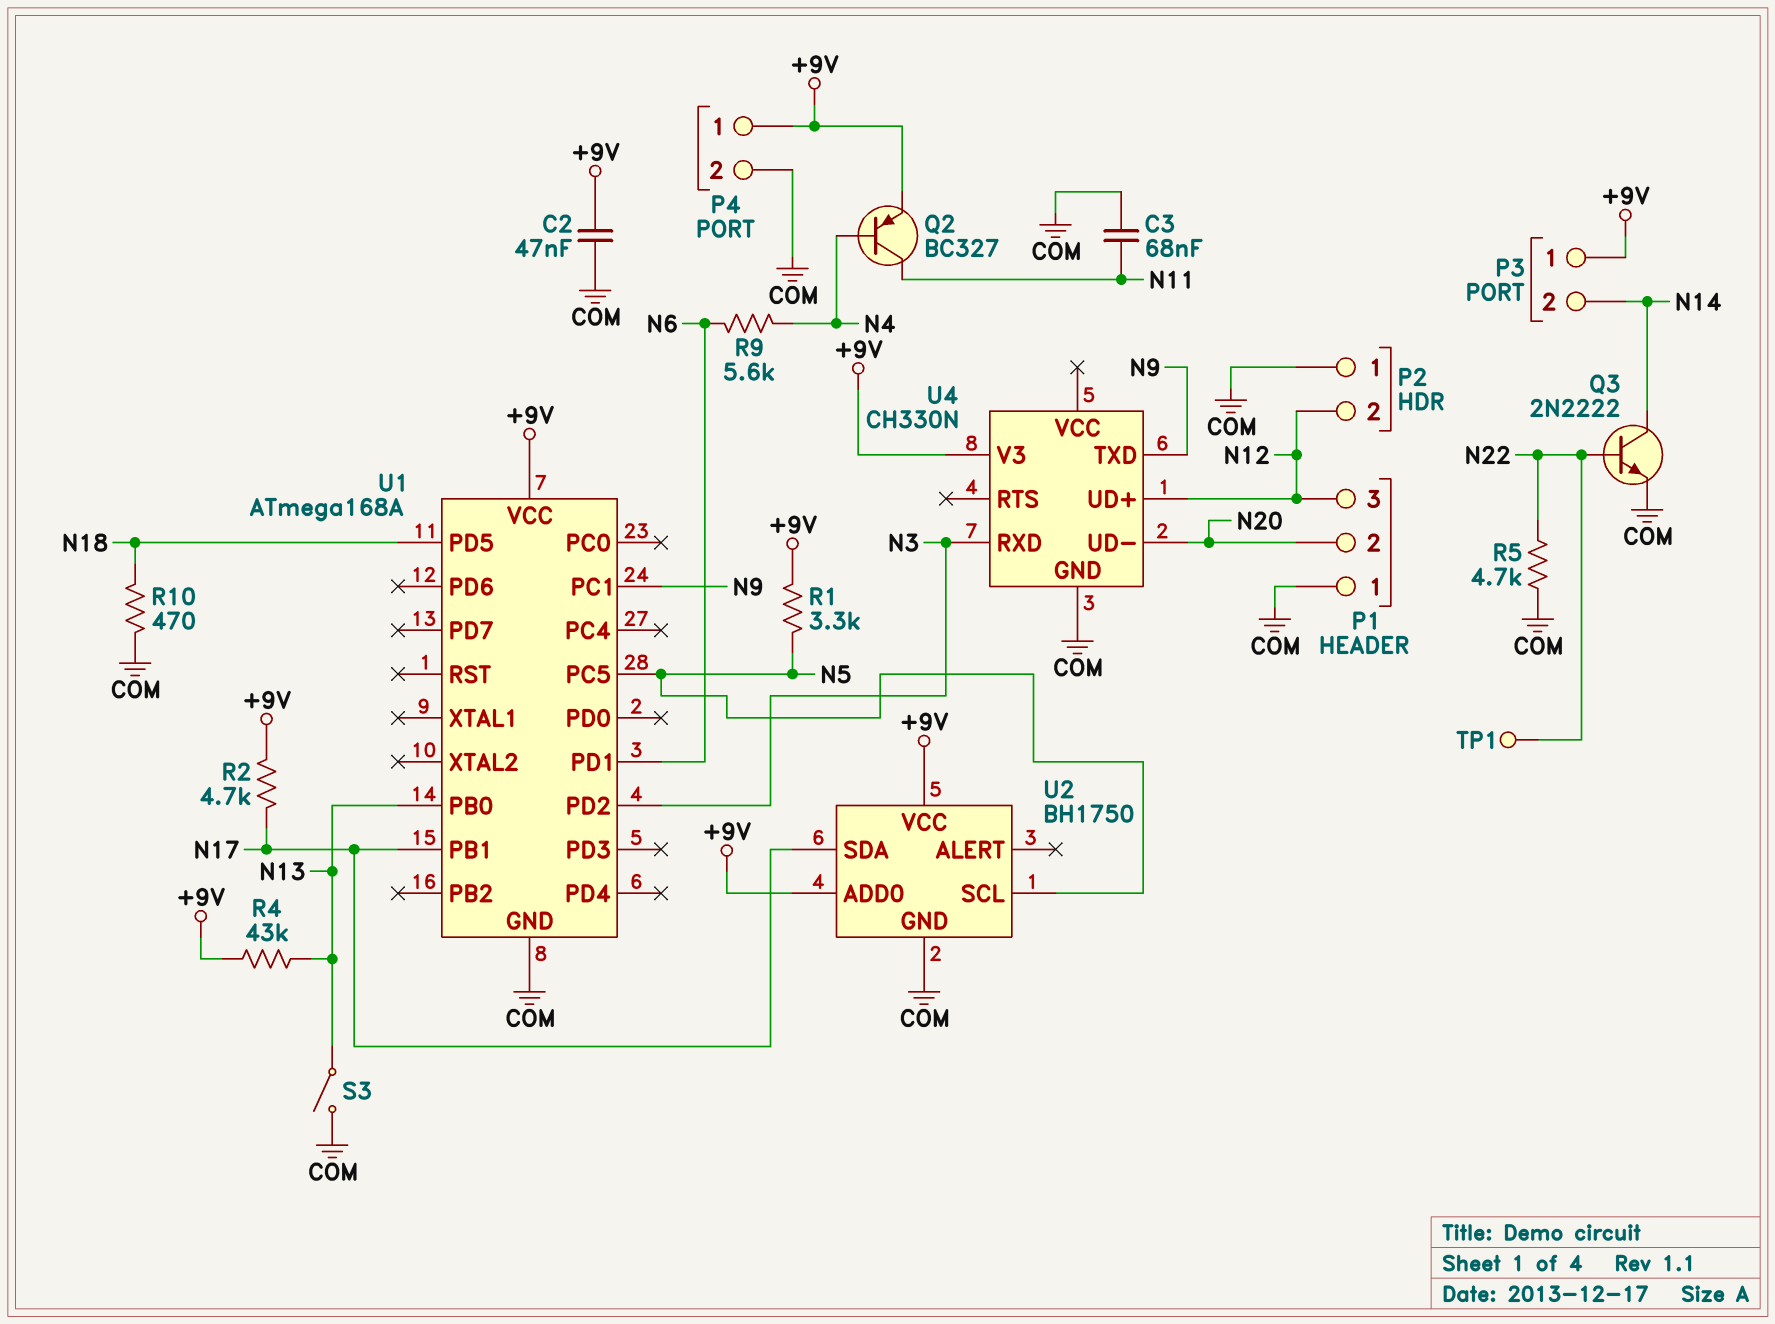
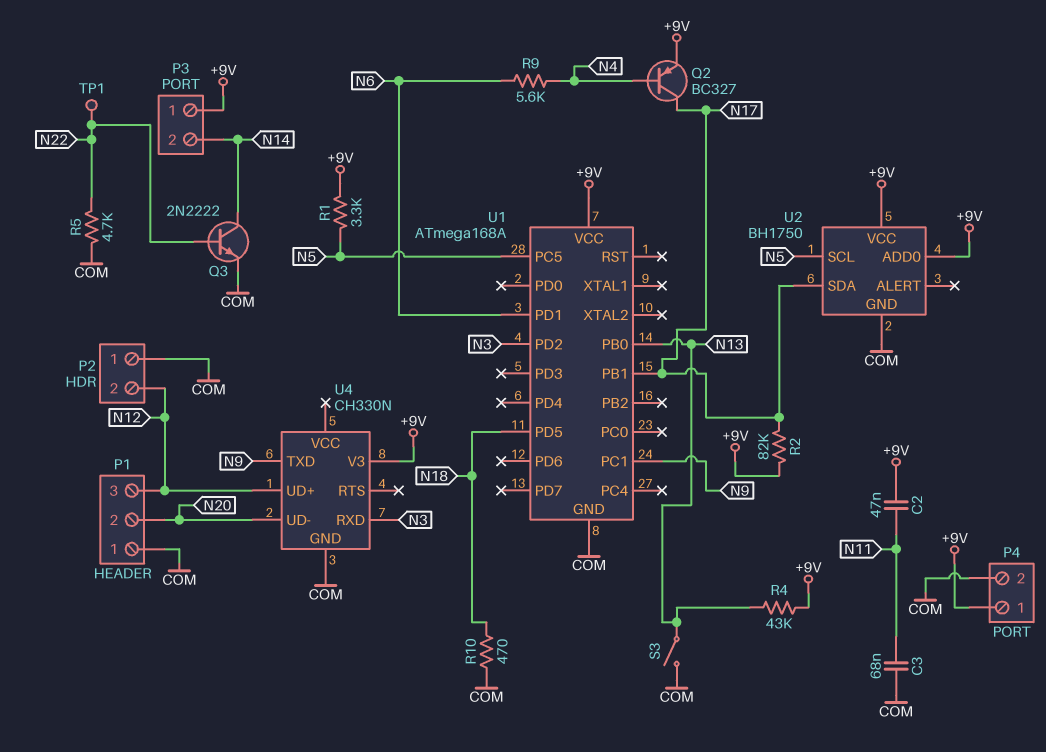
C2: 47nF (+9V, COM) -> 47nF (+9V, N11)
Q2: PNP BC327 (B N4, C N11, E +9V) -> PNP BC327 (B N4, C N17, E +9V)
R2: 4.7k (+9V, N17) -> 82k (+9V, N17)

